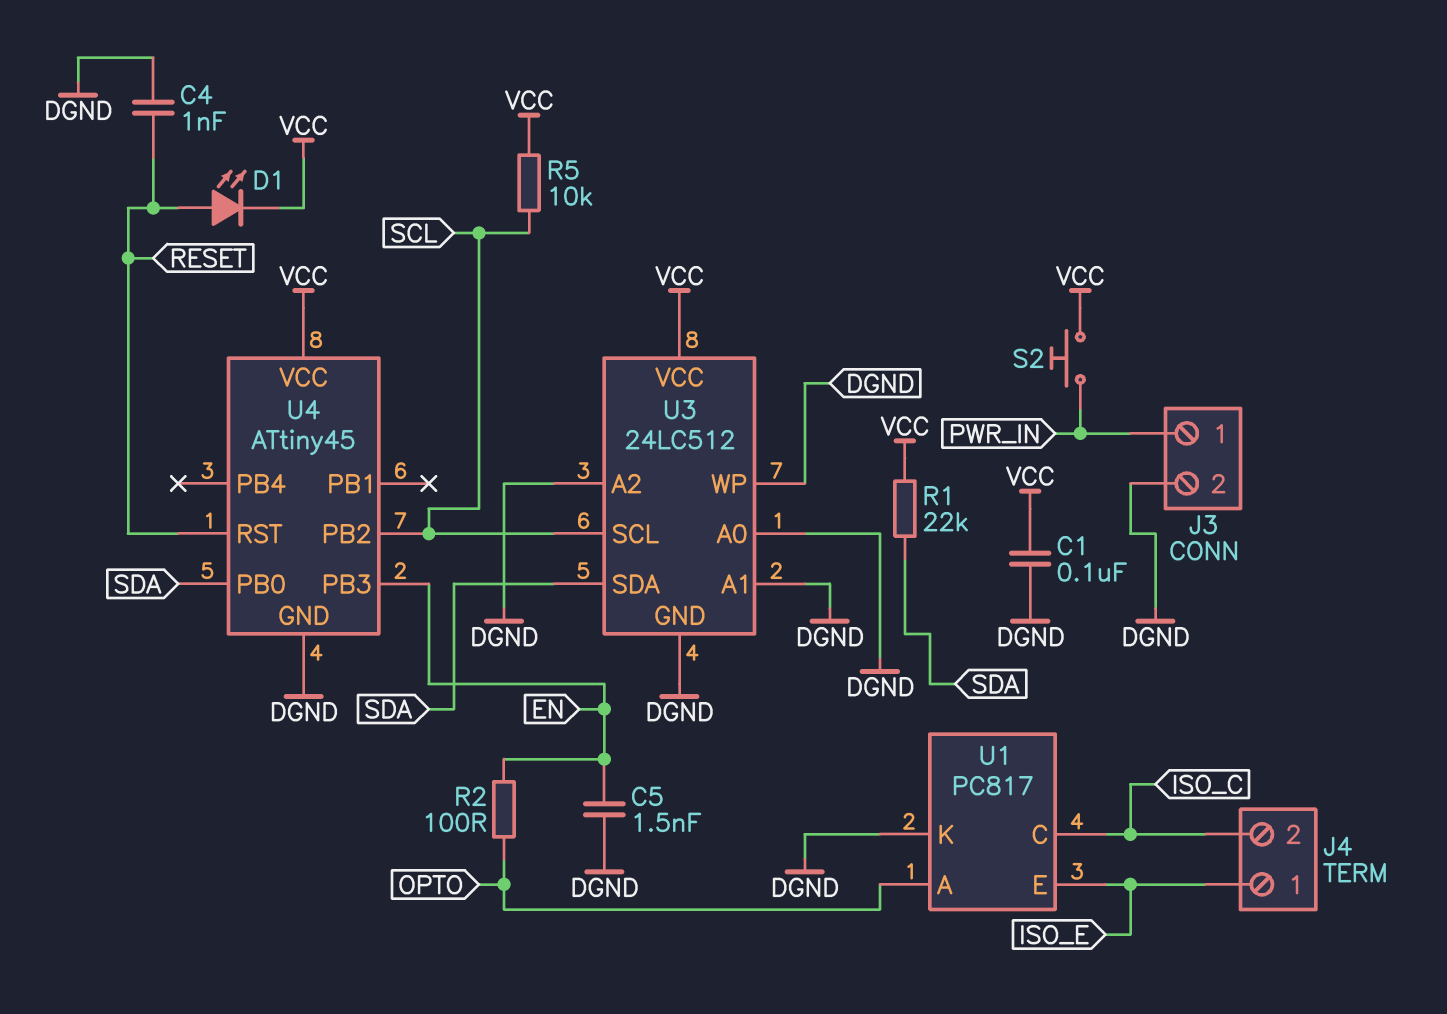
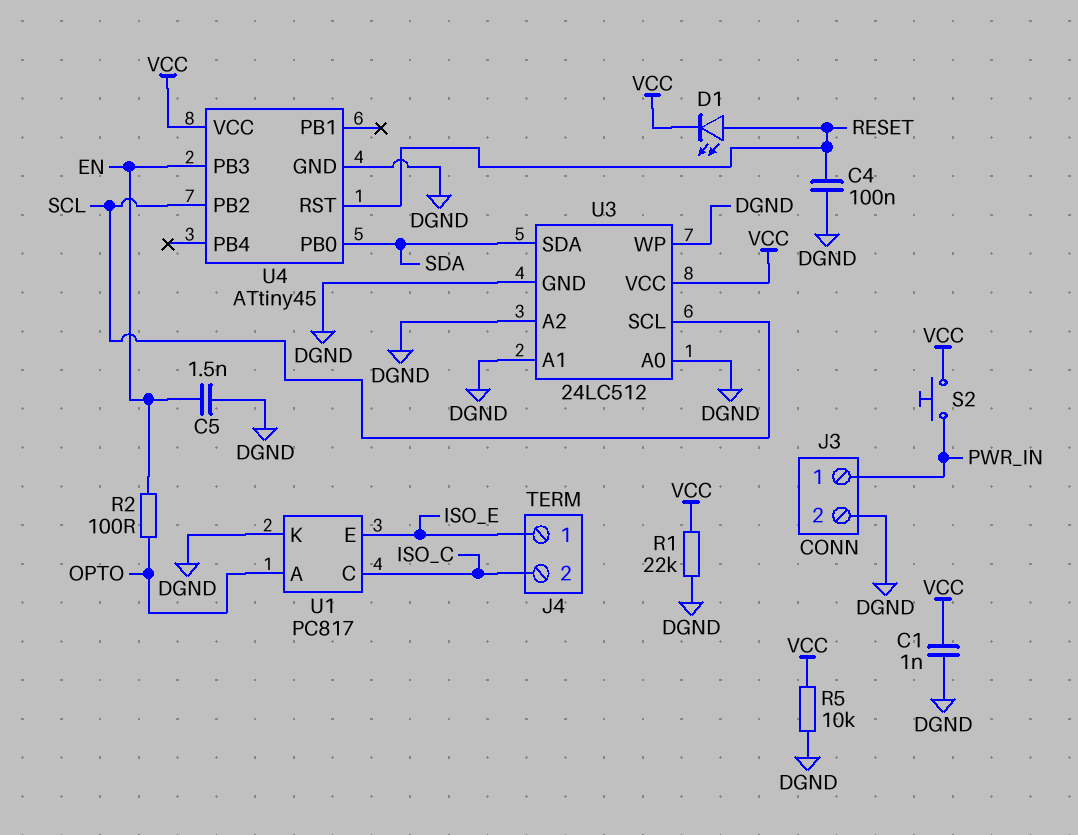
C1: 100nF (DGND, VCC) -> 1nF (DGND, VCC)
C4: 1nF (DGND, RESET) -> 100nF (DGND, RESET)
R1: 22k (SDA, VCC) -> 22k (DGND, VCC)
R5: 10k (SCL, VCC) -> 10k (DGND, VCC)

